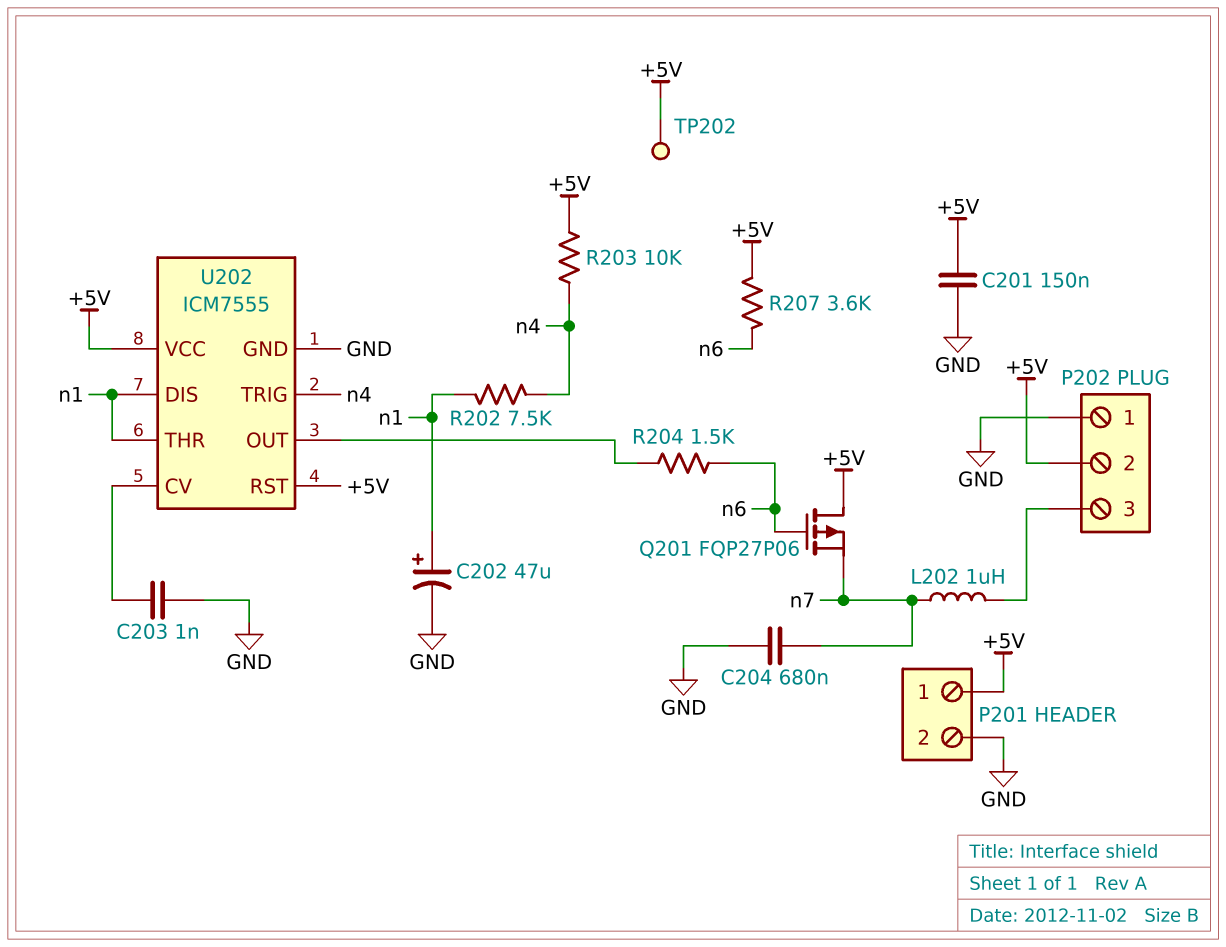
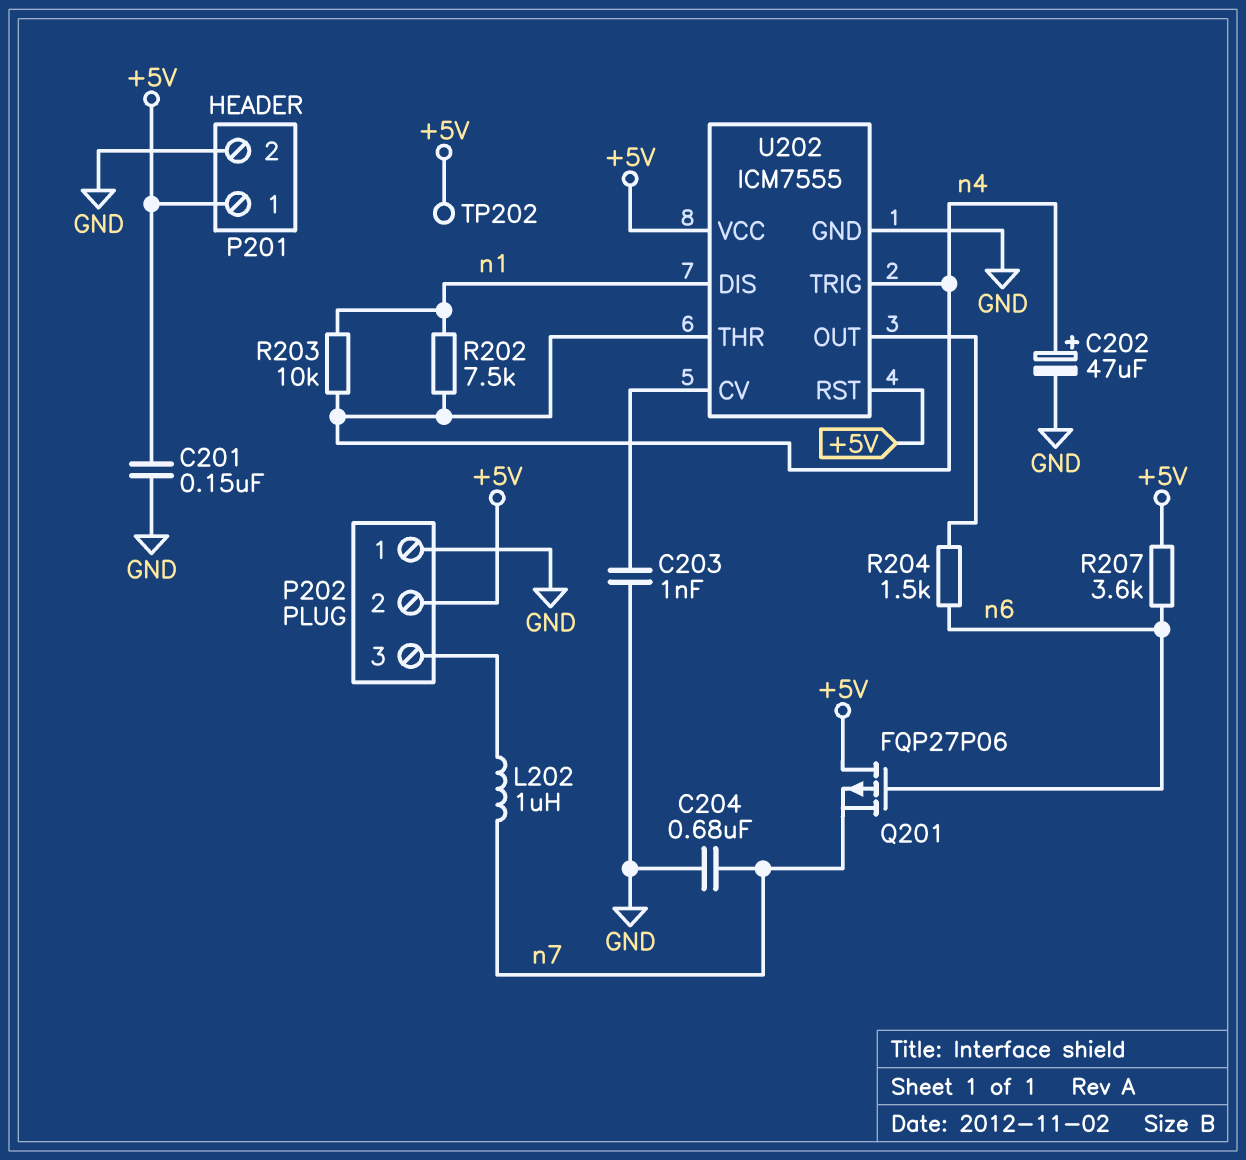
C202: 47uF (plus n1, minus GND) -> 47uF (plus n4, minus GND)
R203: 10k (+5V, n4) -> 10k (n1, n4)
U202 pin THR: n1 -> n4

